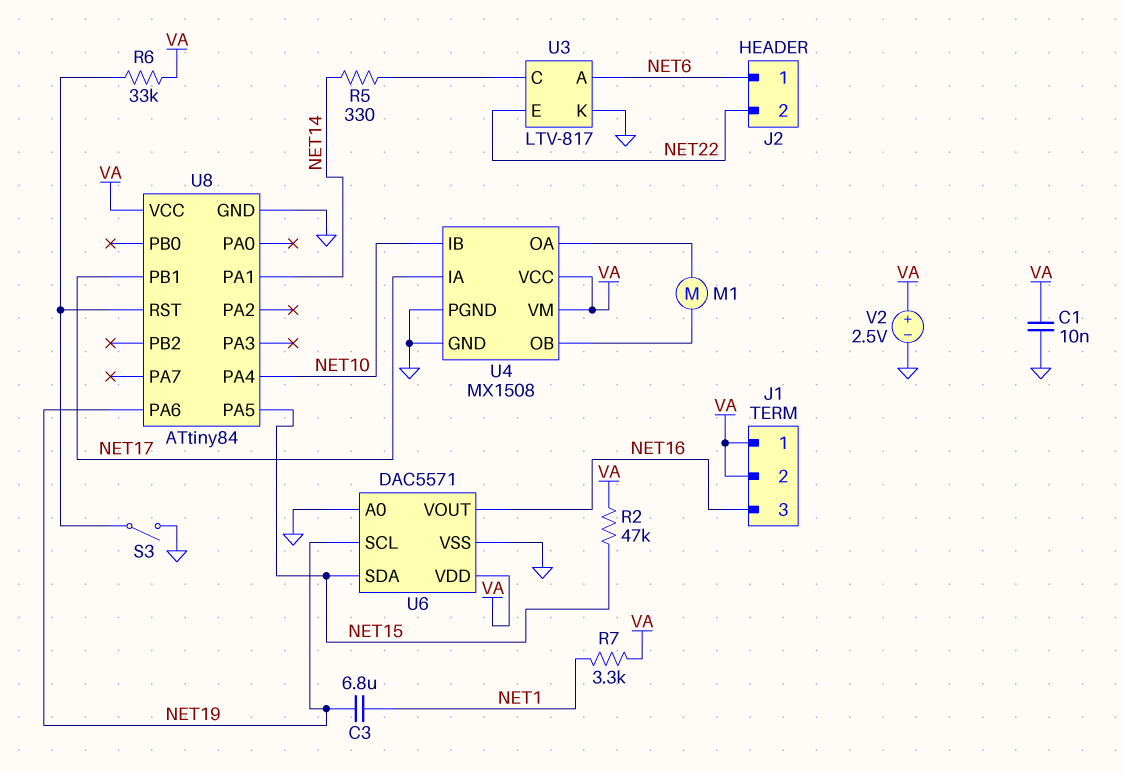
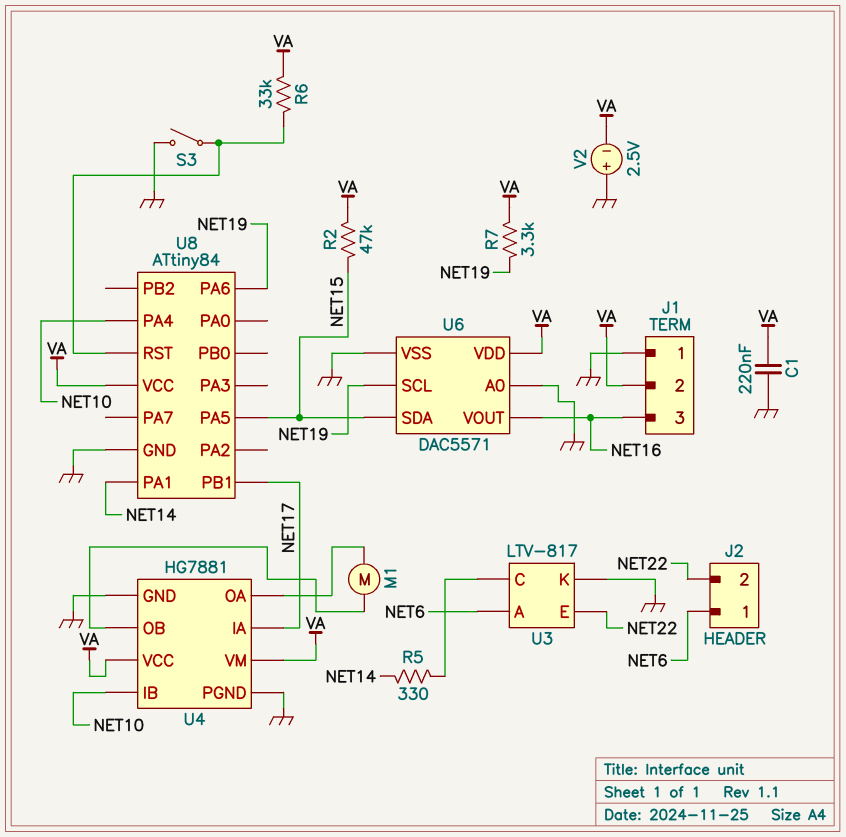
C1: 10nF (GND, VA) -> 220nF (GND, VA)
C3: 6.8uF (NET1, NET19) -> none
J1 pin 1: VA -> GND
R7: 3.3k (NET1, VA) -> 3.3k (NET19, VA)
U4: MX1508 -> HG7881
V2: 2.5V (plus VA, minus GND) -> 2.5V (plus GND, minus VA)

